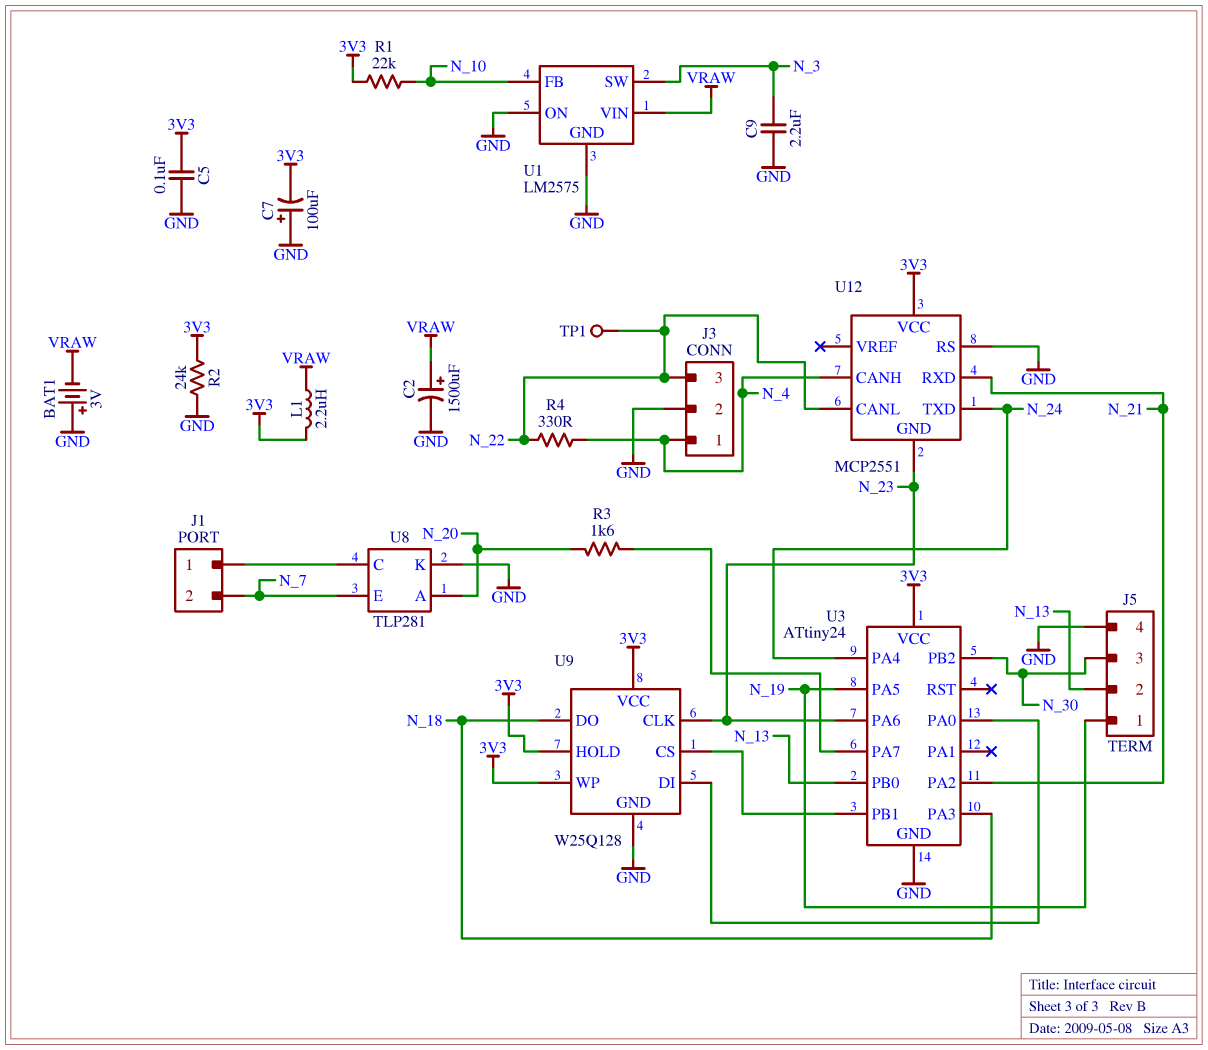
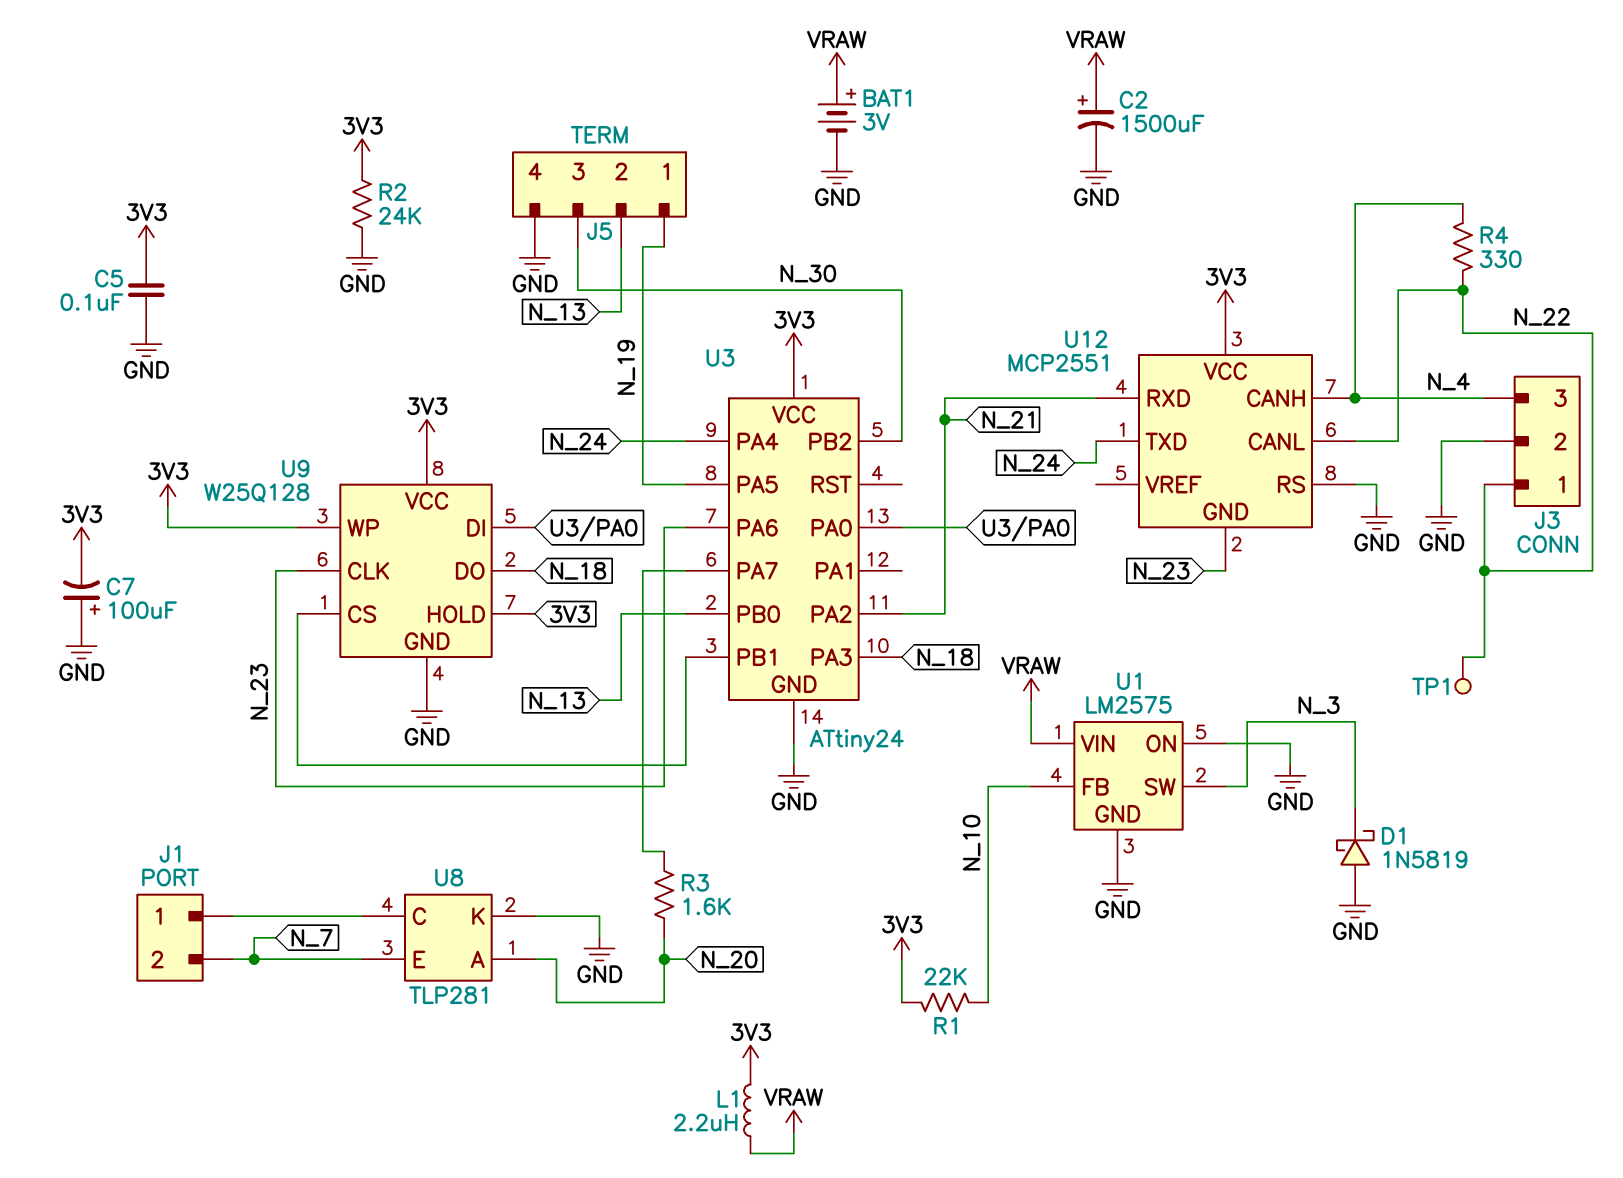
BAT1: 3V (plus GND, minus VRAW) -> 3V (plus VRAW, minus GND)
C9: 2.2uF (GND, N_3) -> none
D1: none -> schottky 1N5819 (A GND, K N_3)
J3 pin 1: N_4 -> N_22
J3 pin 3: N_22 -> N_4

